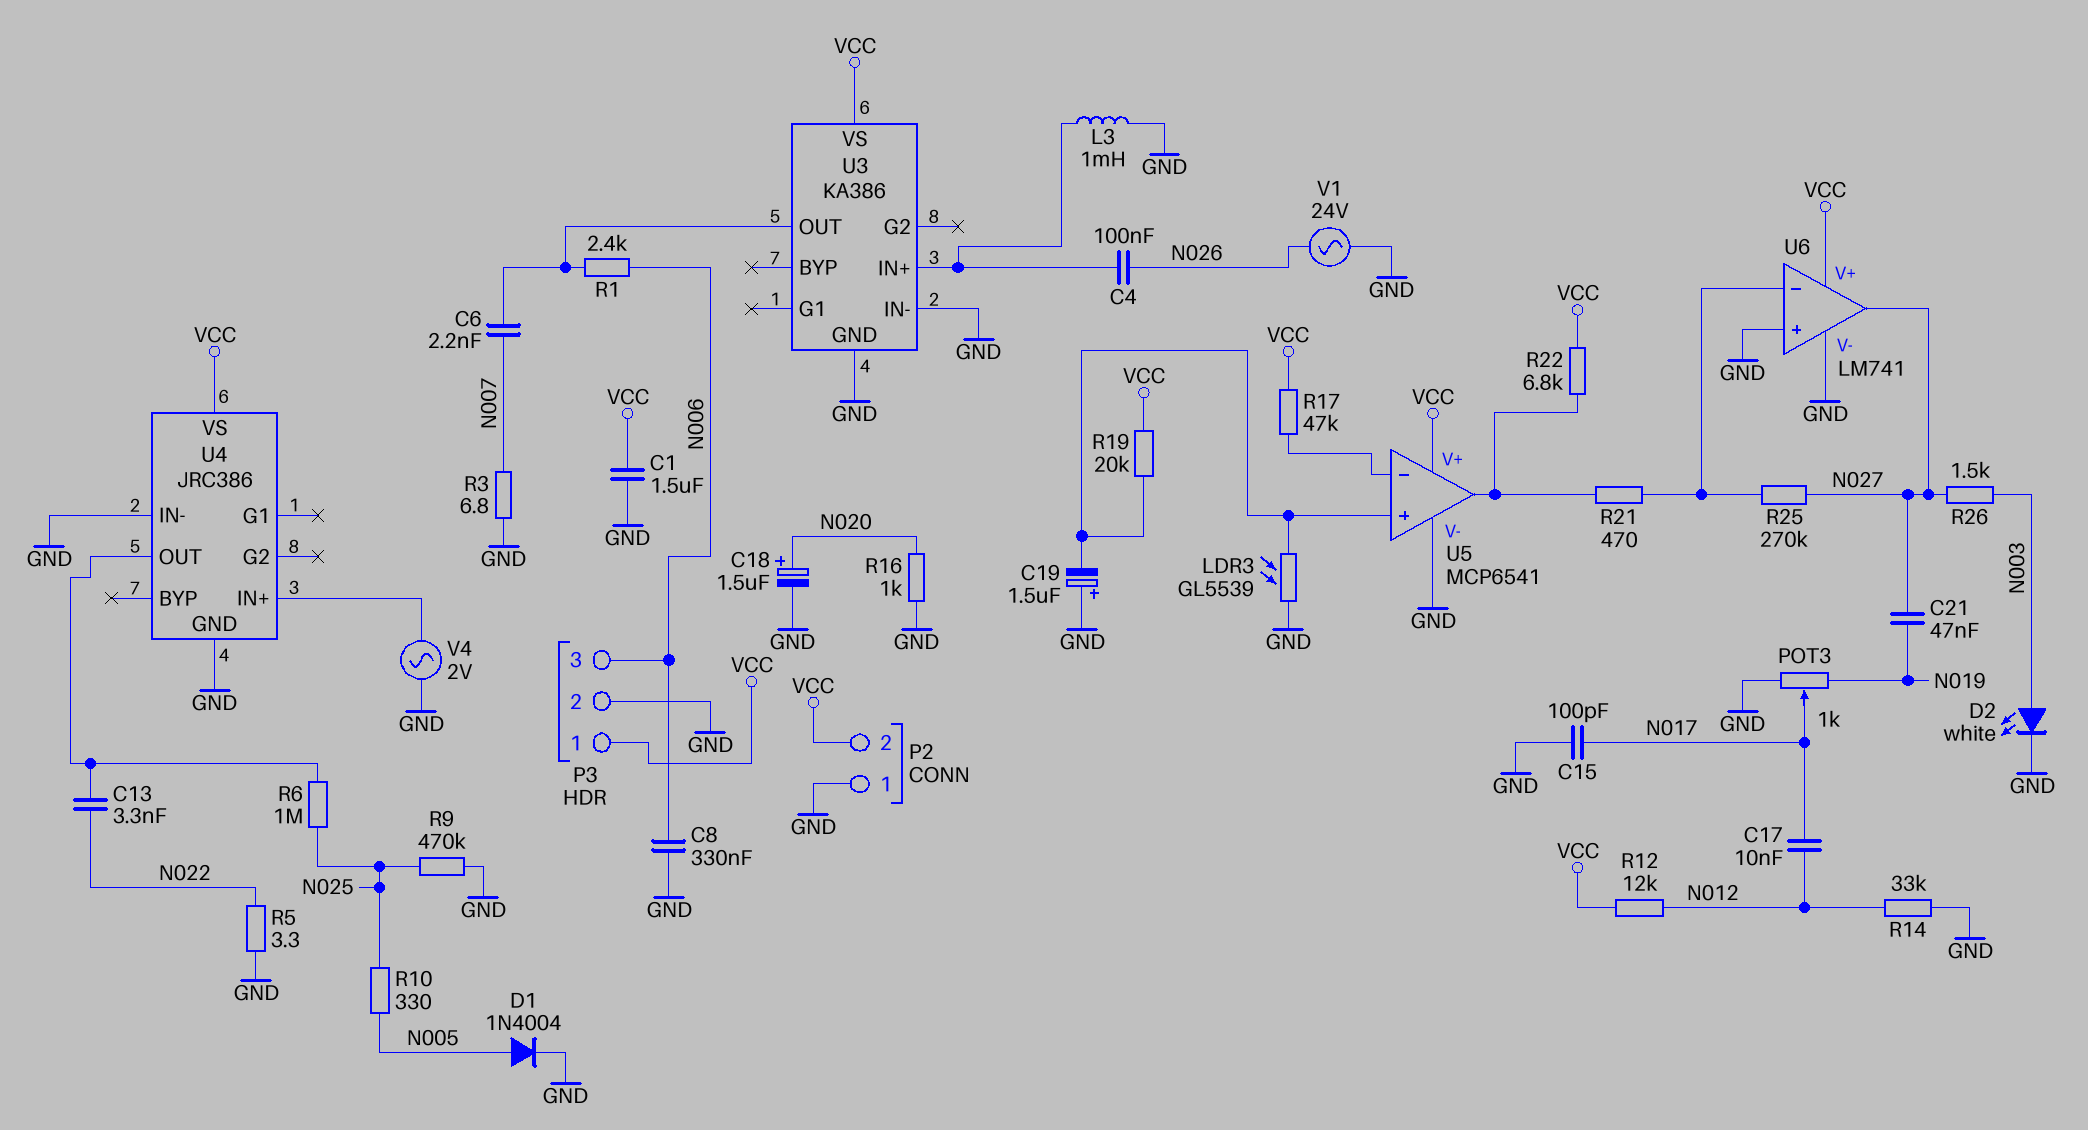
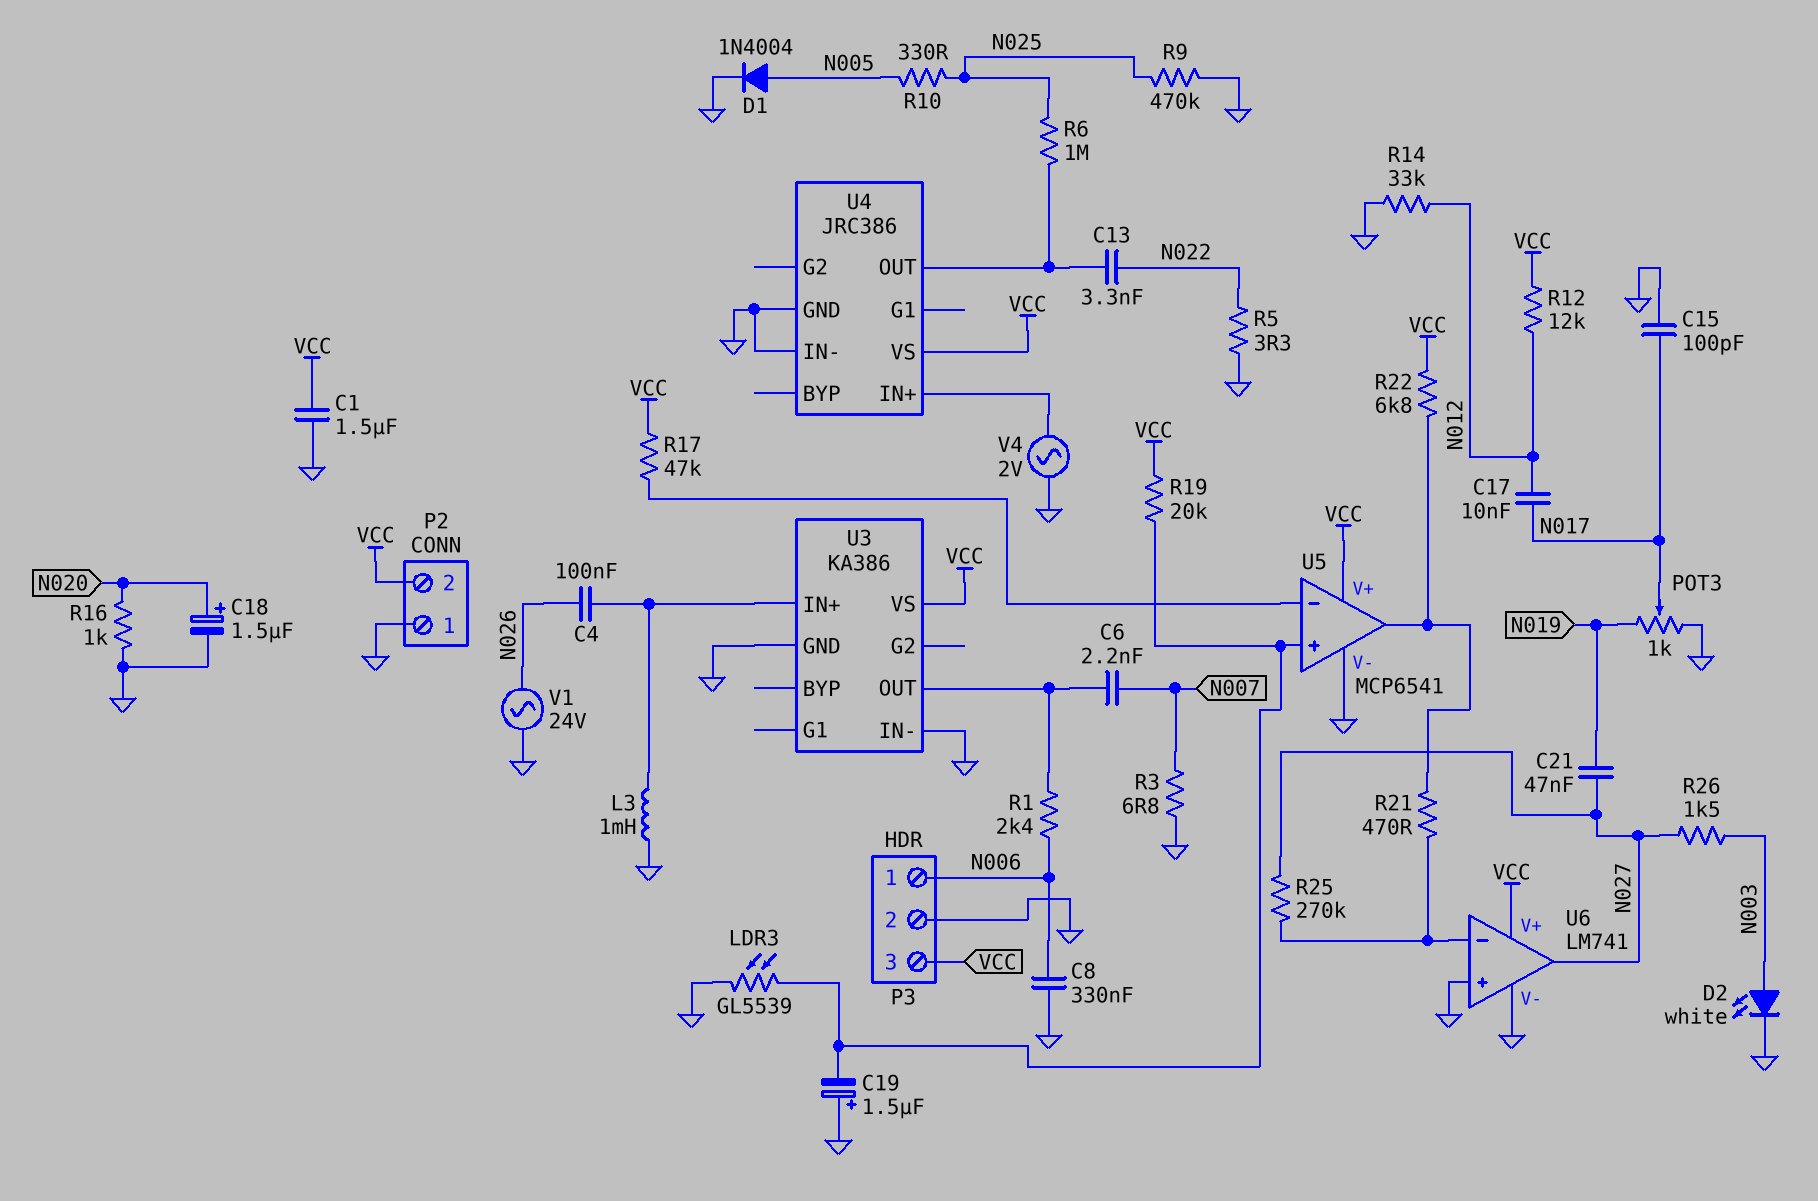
P3 pin 1: VCC -> N006
P3 pin 3: N006 -> VCC

